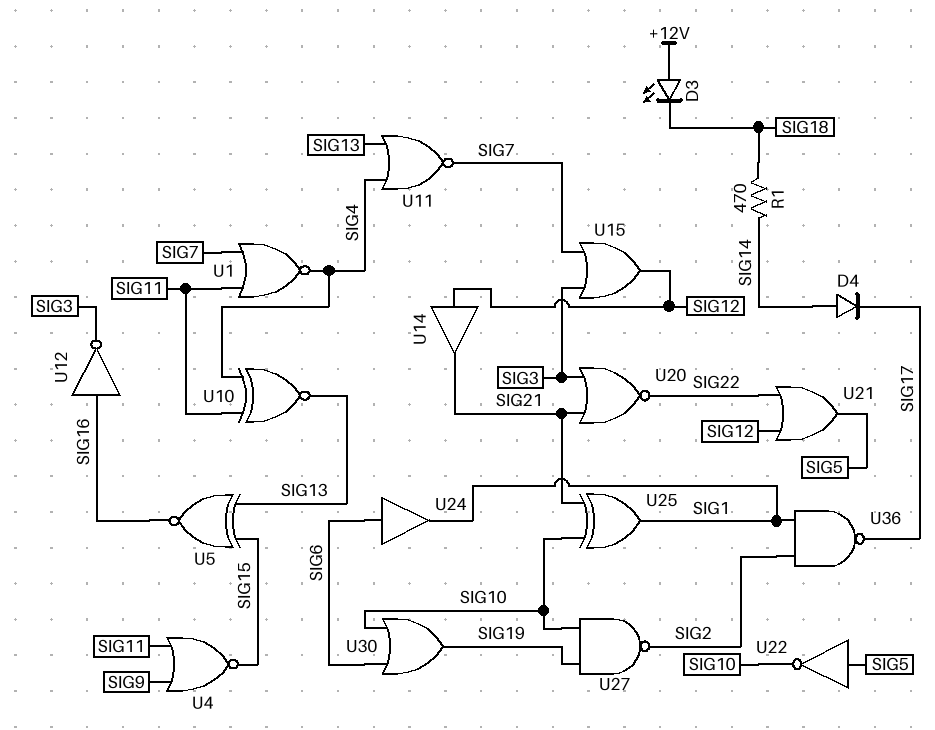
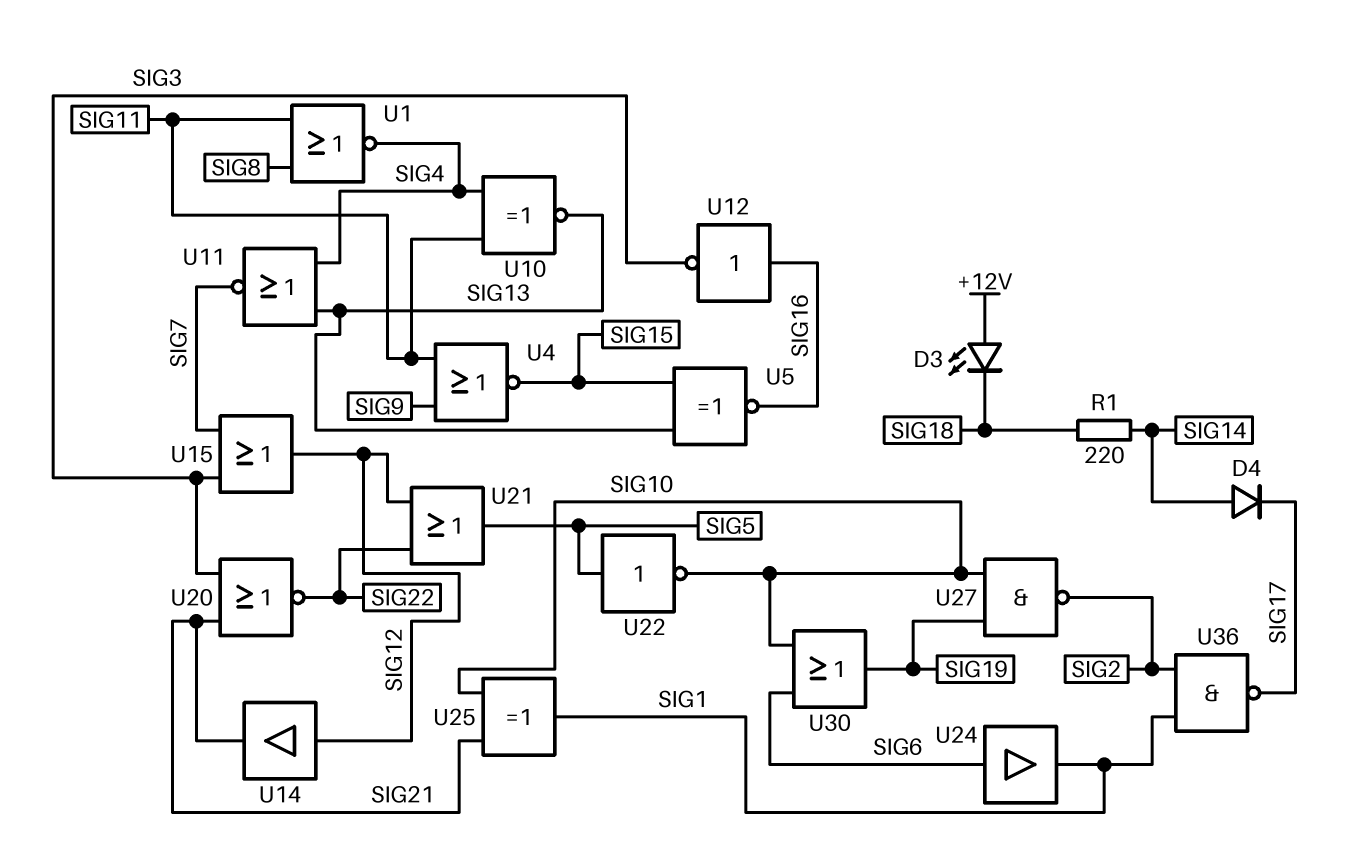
R1: 470 (SIG14, SIG18) -> 220 (SIG14, SIG18)
U1: NOR (in SIG7, in SIG11, out SIG4) -> NOR (in SIG8, in SIG11, out SIG4)

